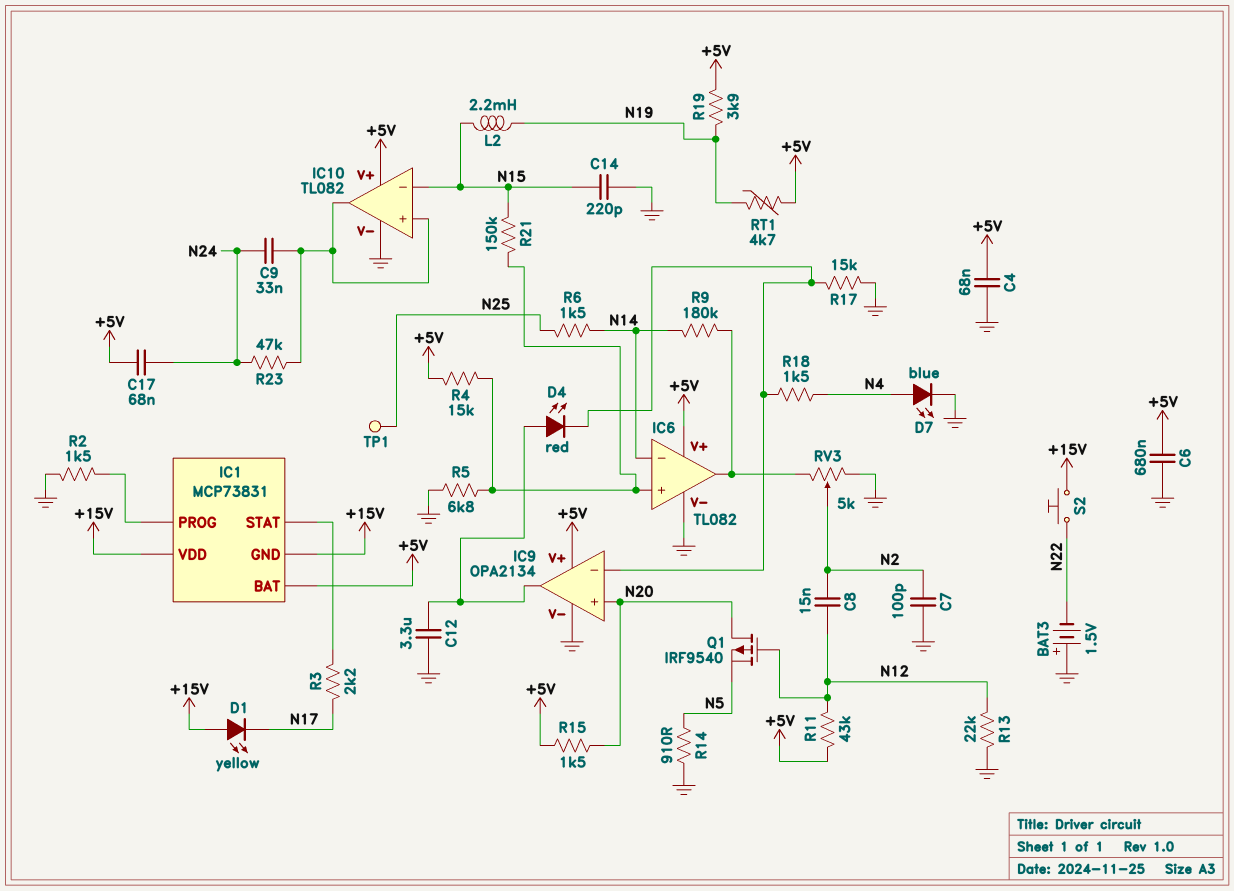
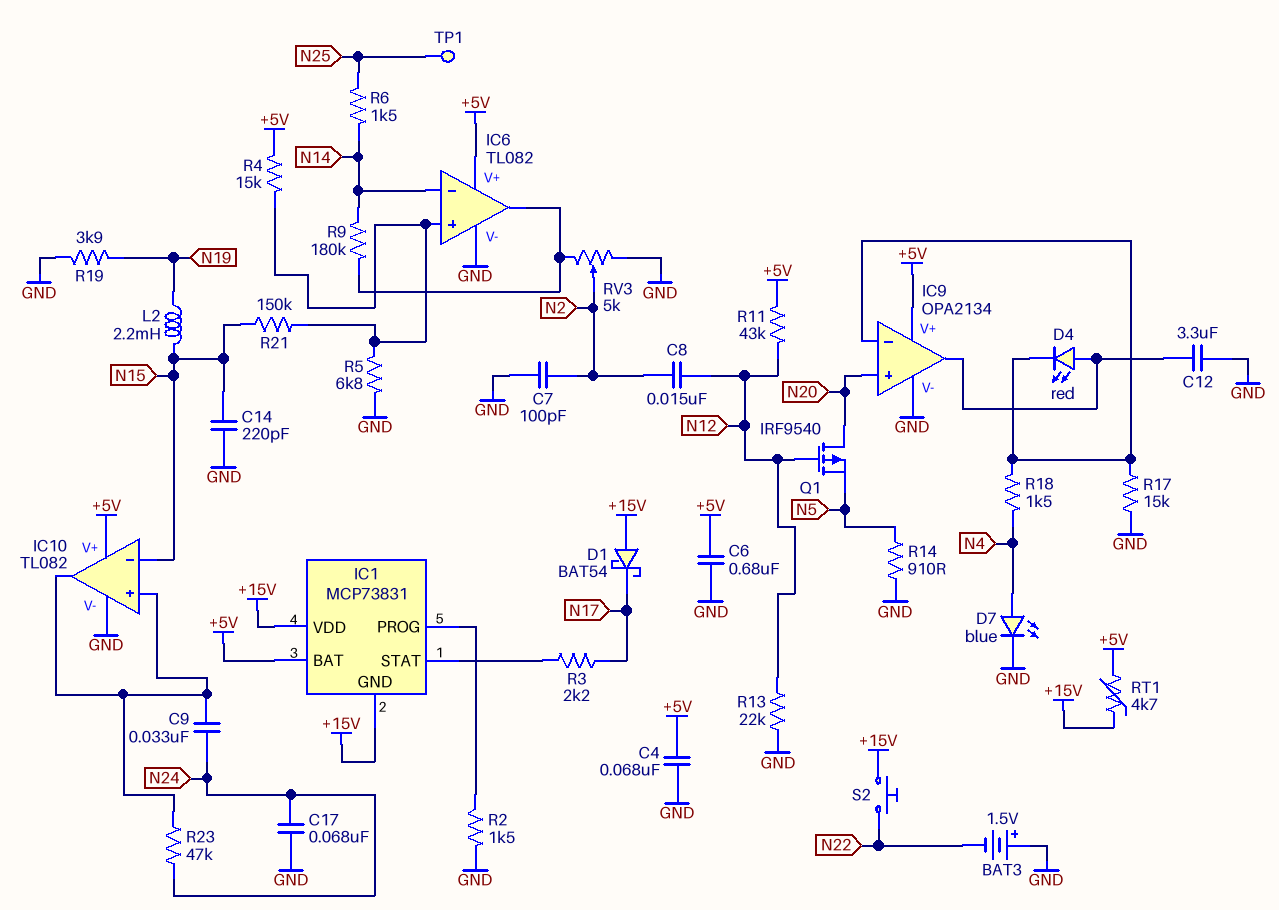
C17: 68nF (+5V, N24) -> 68nF (GND, N24)
D1: LED yellow (A +15V, K N17) -> schottky BAT54 (A +15V, K N17)
R15: 1.5k (+5V, N20) -> none
R19: 3.9k (+5V, N19) -> 3.9k (GND, N19)
RT1: 4.7k (+5V, N19) -> 4.7k (+5V, +15V)

